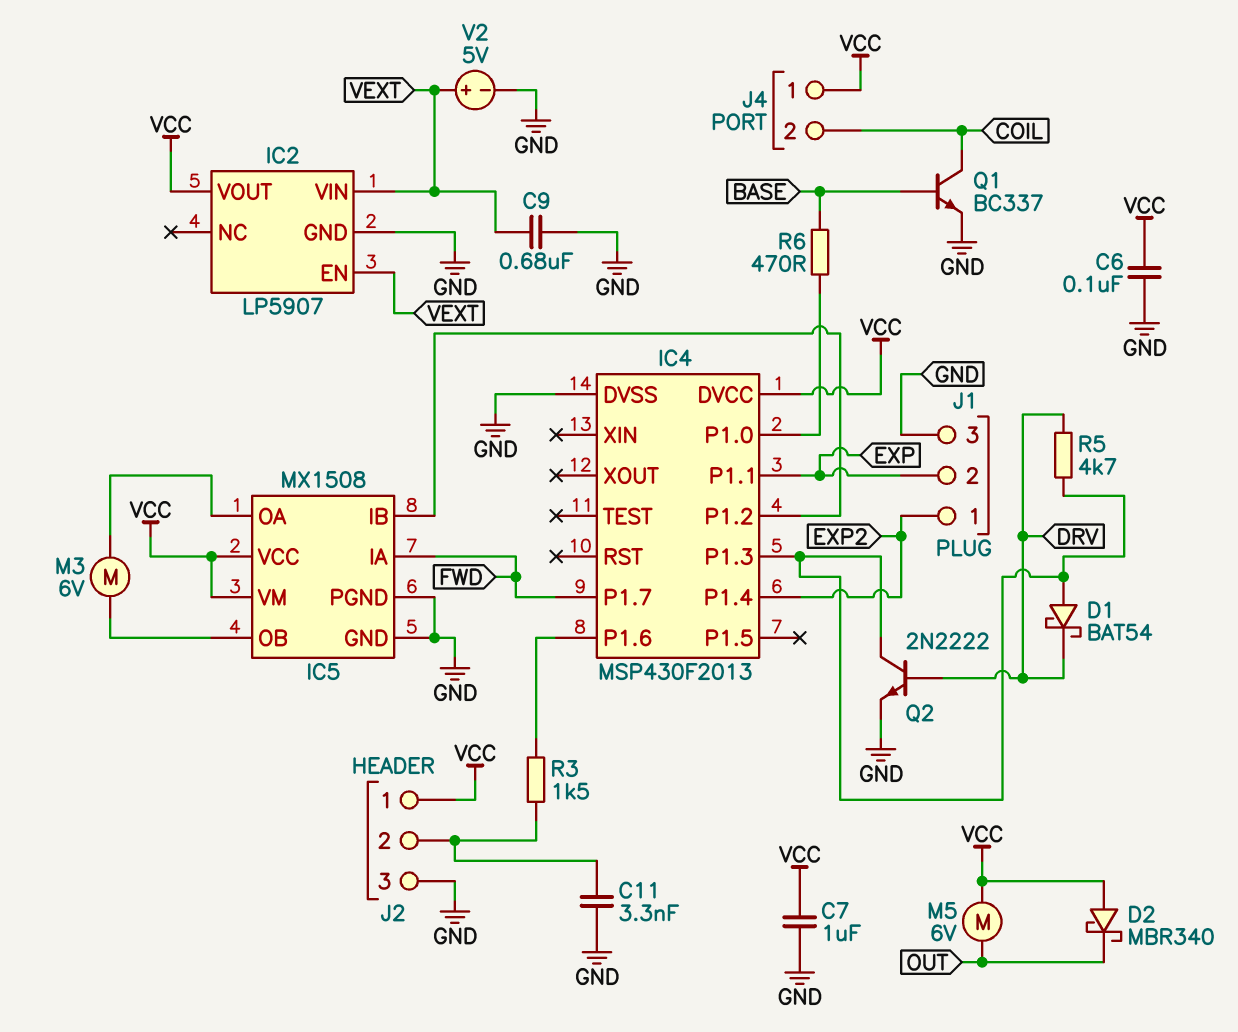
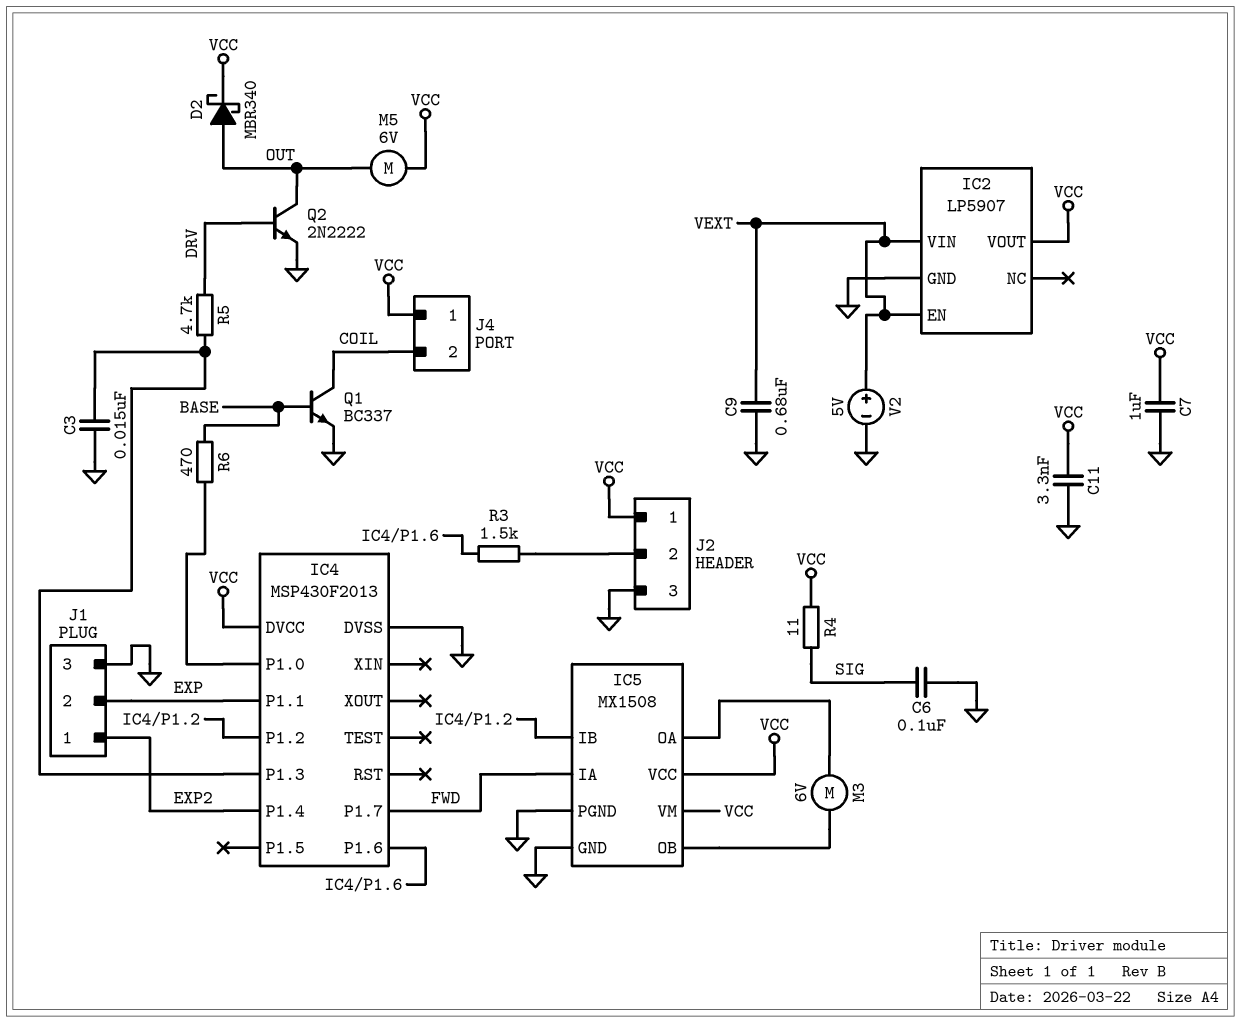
C3: none -> 15nF (GND, IC4/P1.3)
C6: 100nF (GND, VCC) -> 100nF (GND, SIG)
C11: 3.3nF (GND, J2/2) -> 3.3nF (GND, VCC)
D1: schottky BAT54 (A IC4/P1.3, K DRV) -> none
D2: schottky MBR340 (A VCC, K OUT) -> schottky MBR340 (A OUT, K VCC)
Q2: NPN 2N2222 (B DRV, C IC4/P1.3, E GND) -> NPN 2N2222 (B DRV, C OUT, E GND)
R4: none -> 11 (SIG, VCC)

